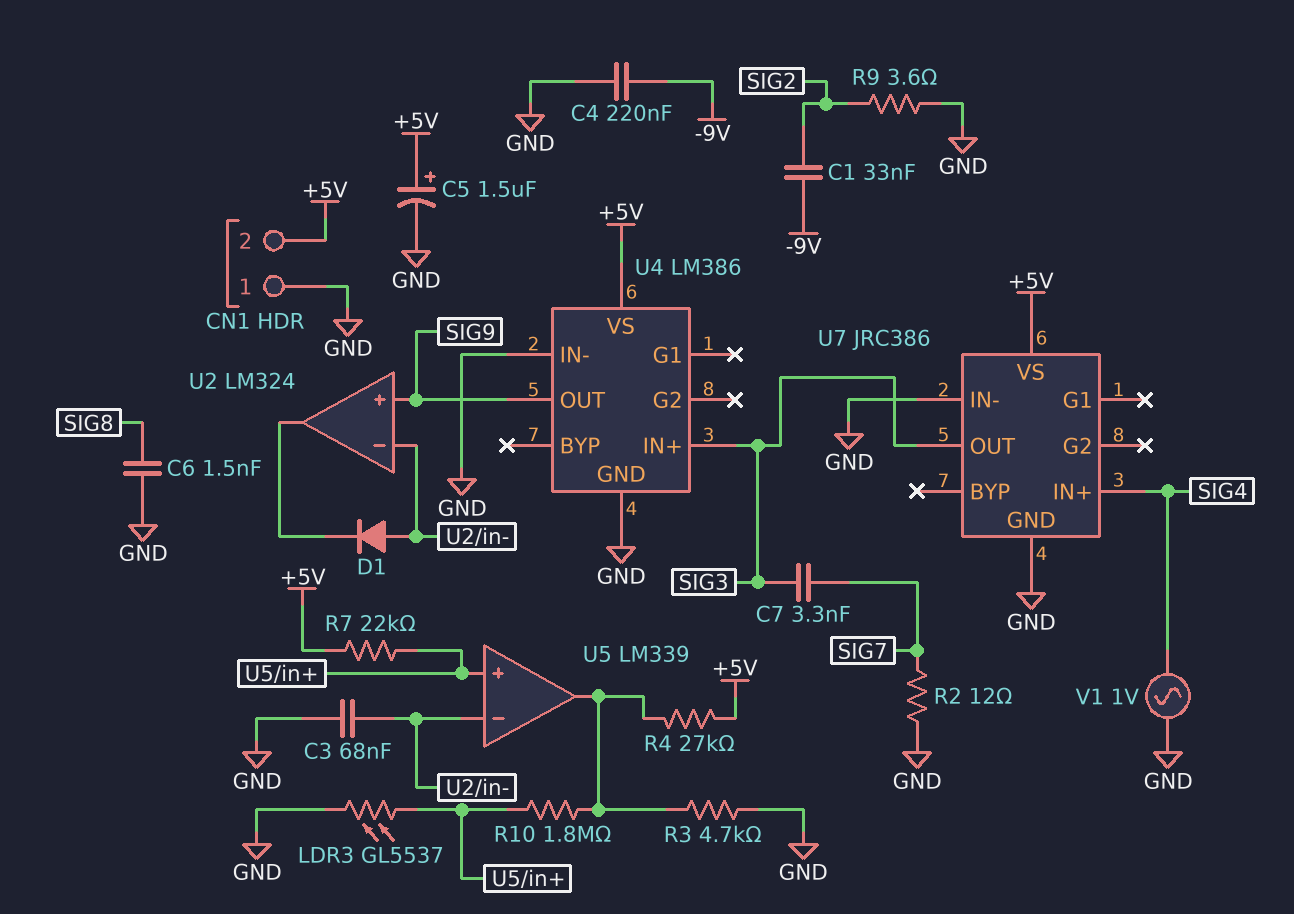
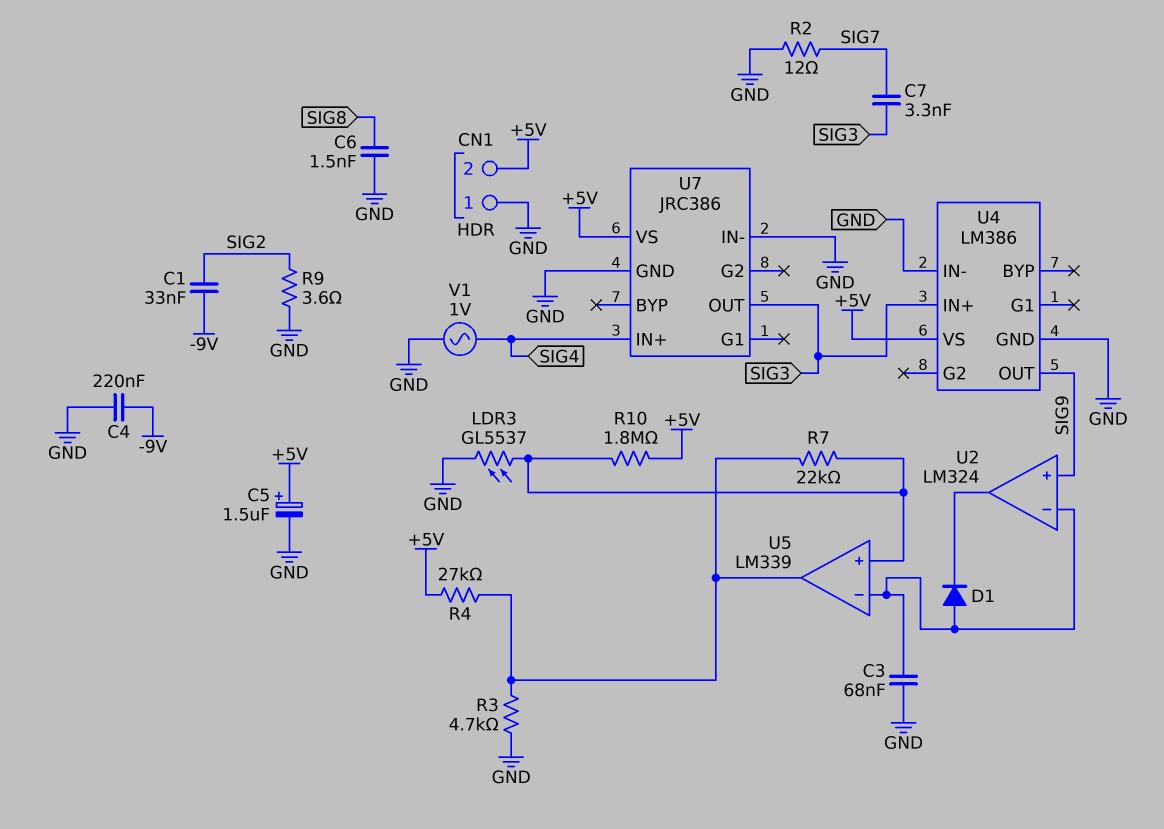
R7: 22k (+5V, U5/in+) -> 22k (U5/in+, U5/out)
R10: 1.8M (U5/in+, U5/out) -> 1.8M (+5V, U5/in+)

